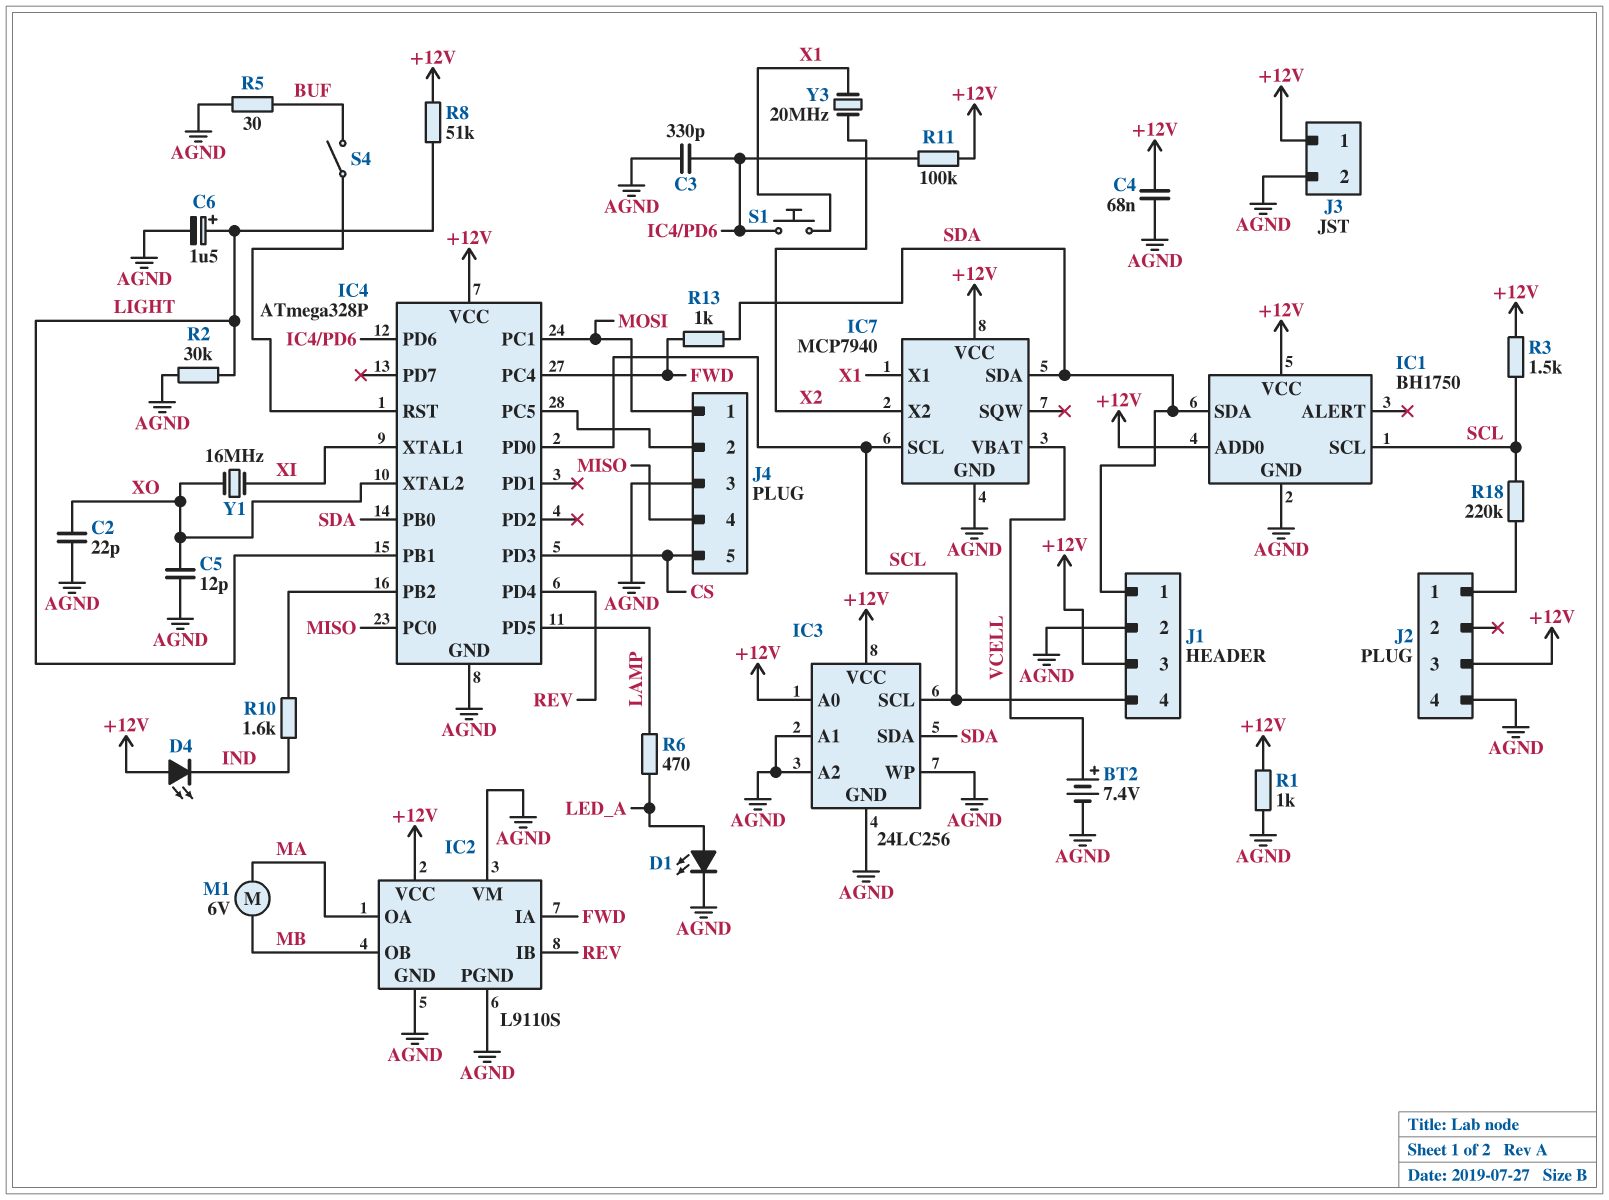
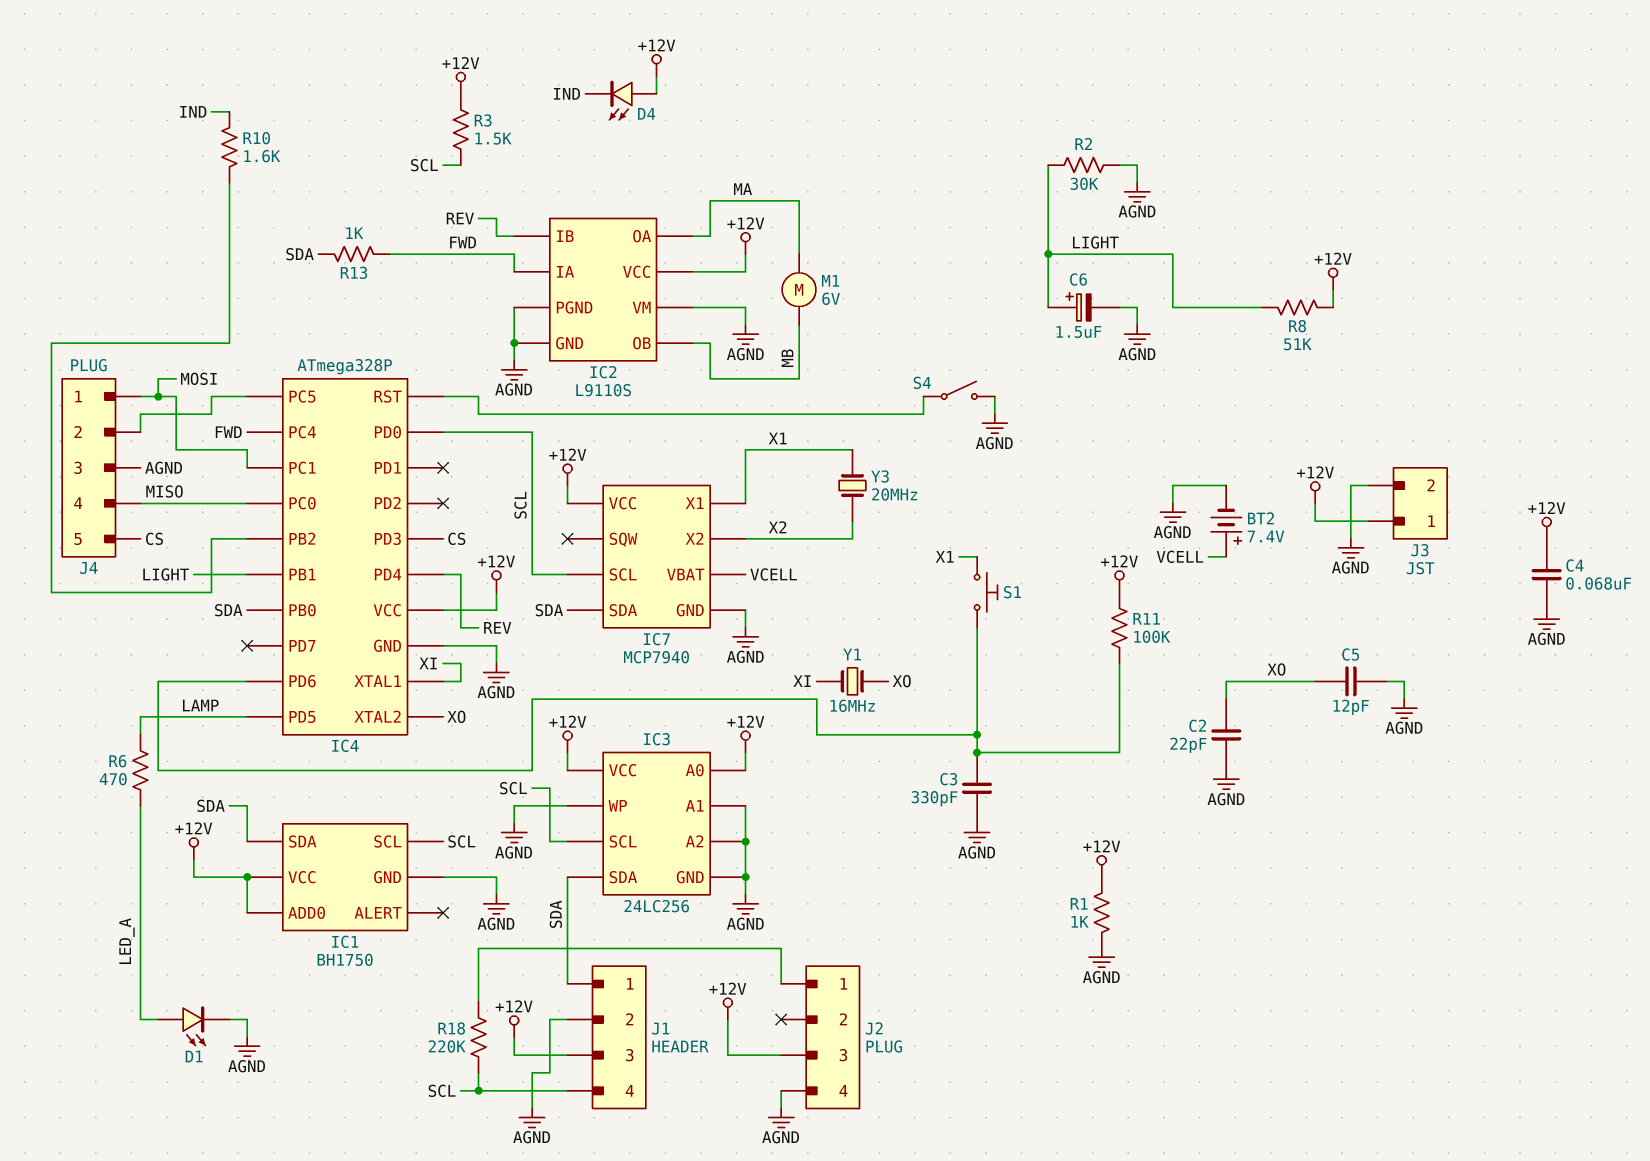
R5: 30 (AGND, BUF) -> none
S4: switch (BUF, IC4/RST) -> switch (AGND, IC4/RST)

